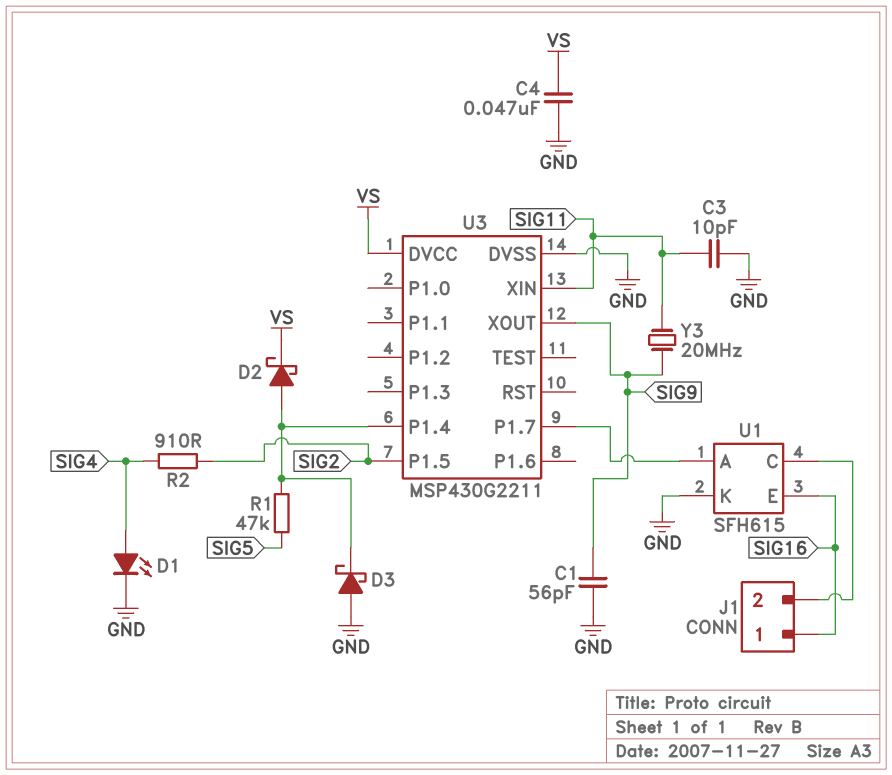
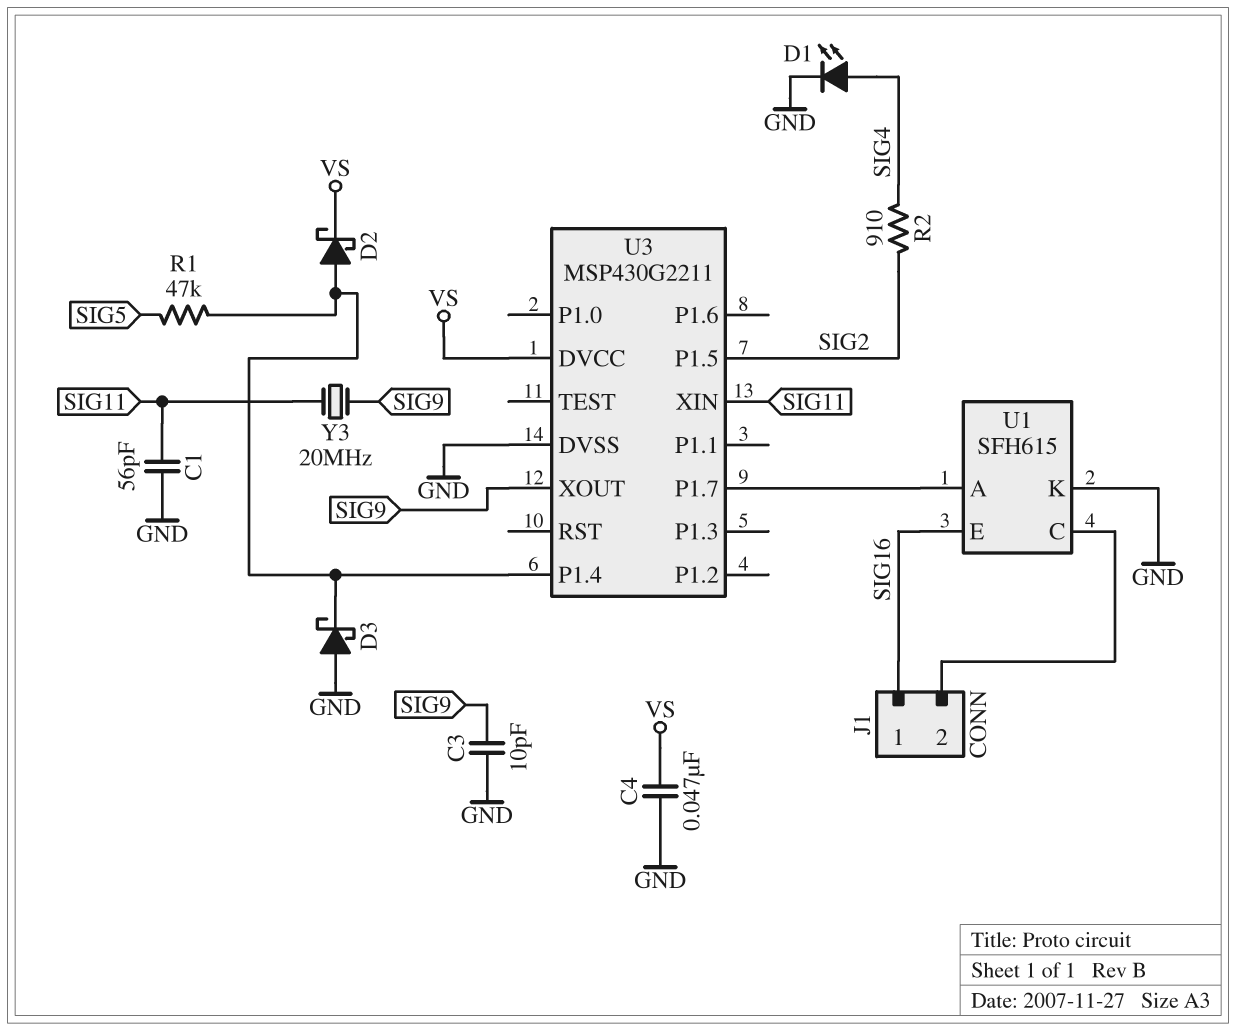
C1: 56pF (GND, SIG9) -> 56pF (GND, SIG11)
C3: 10pF (GND, SIG11) -> 10pF (GND, SIG9)

